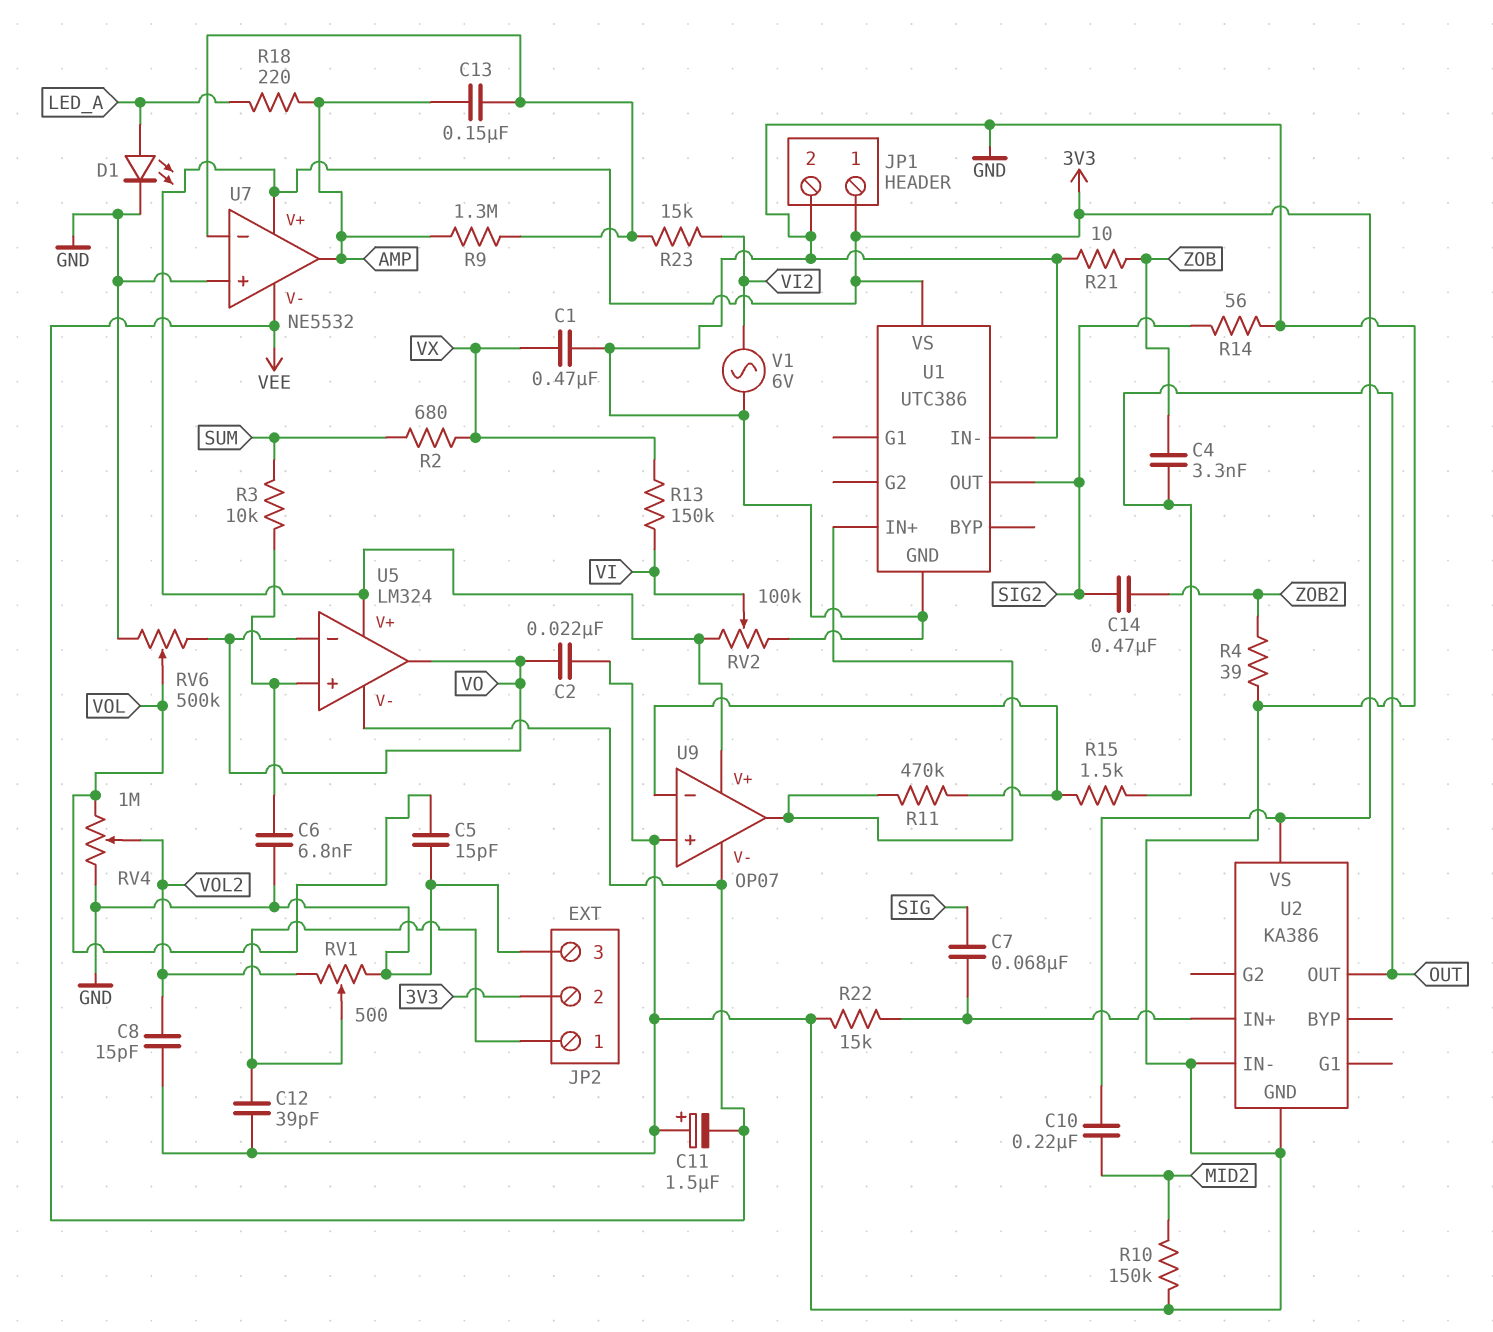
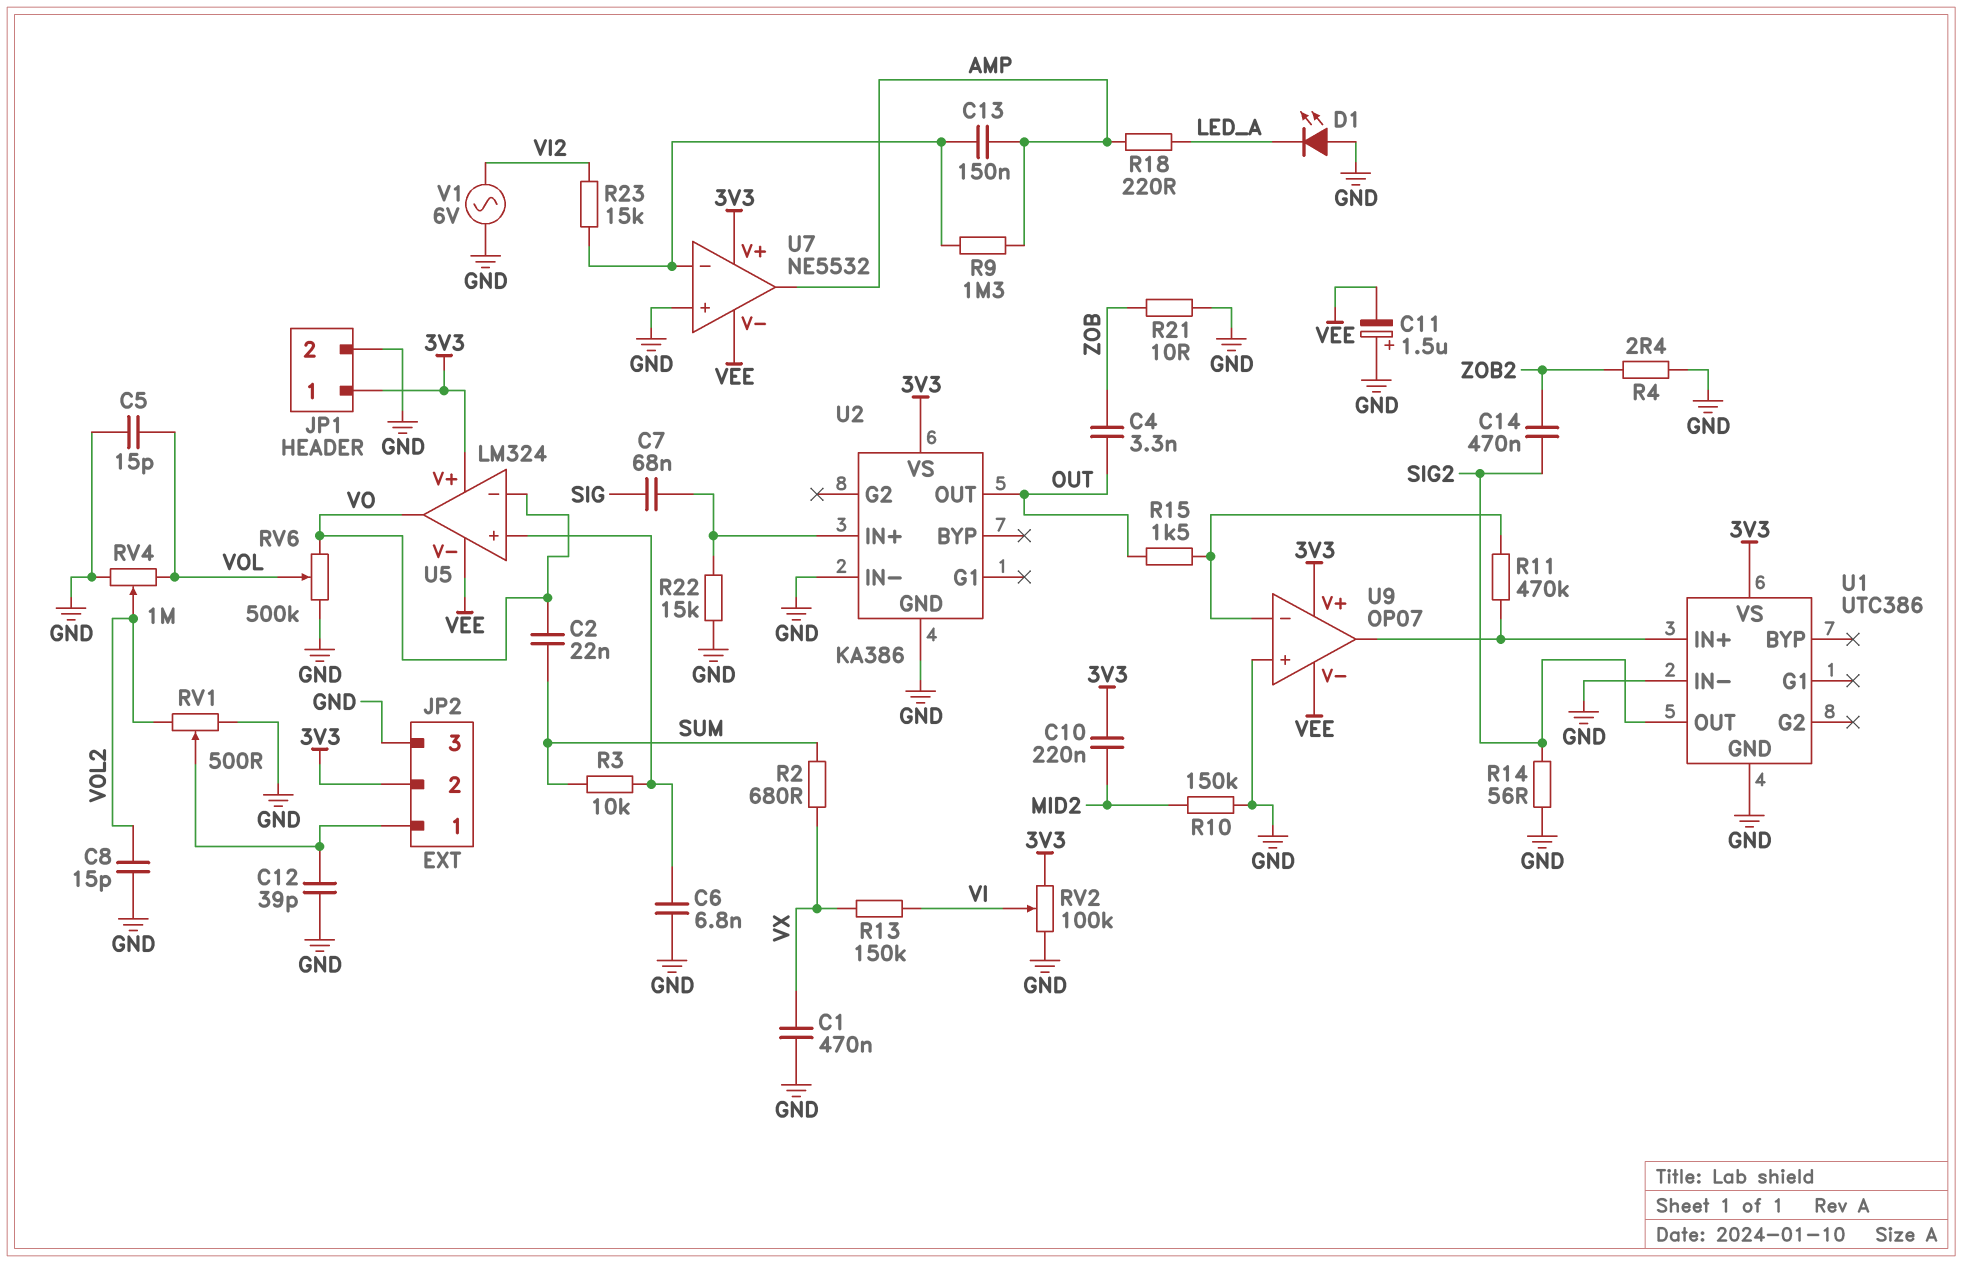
C2: 22nF (GND, VO) -> 22nF (SUM, VO)
D1: LED (A LED_A, K GND) -> LED (A GND, K LED_A)
R4: 39 (GND, ZOB2) -> 2.4 (GND, ZOB2)

